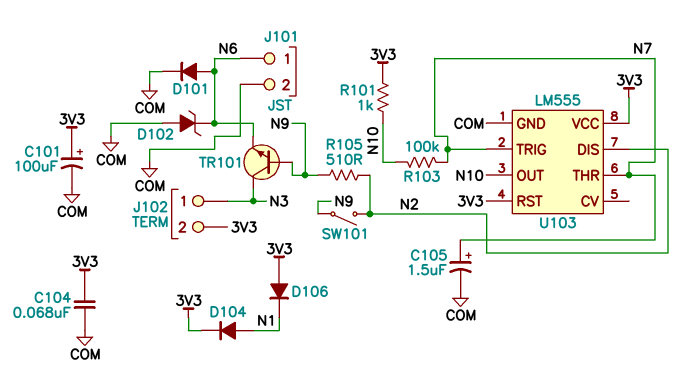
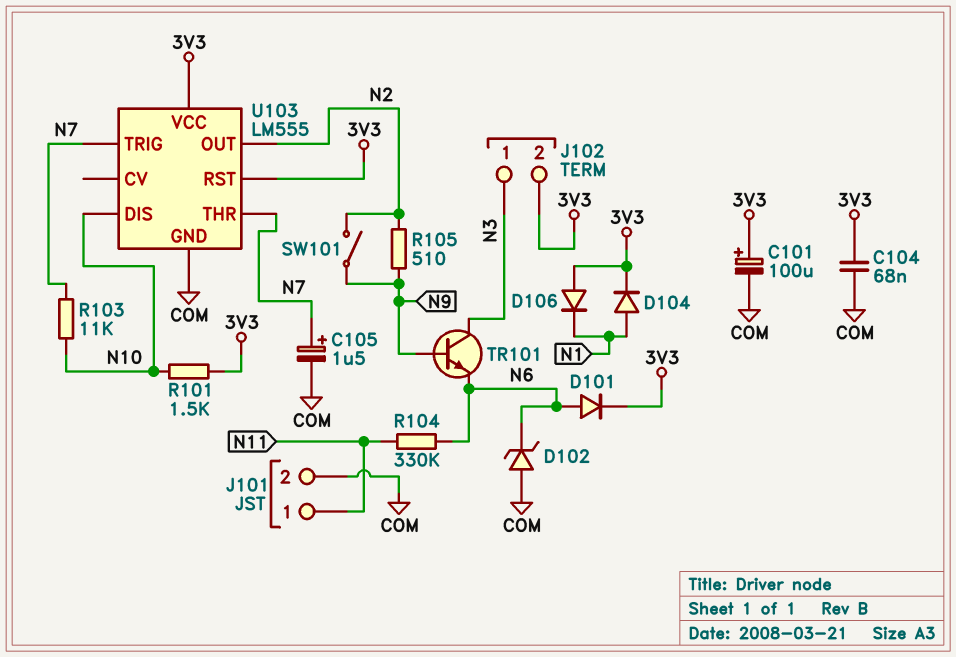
D101: diode (A N6, K COM) -> diode (A N6, K 3V3)
J101 pin 1: N6 -> N11
R101: 1k (3V3, N10) -> 1.5k (3V3, N10)
R103: 100k (N7, N10) -> 11k (N7, N10)
R104: none -> 330k (N6, N11)
U103 pin DIS: N2 -> N10
U103 pin OUT: N10 -> N2

